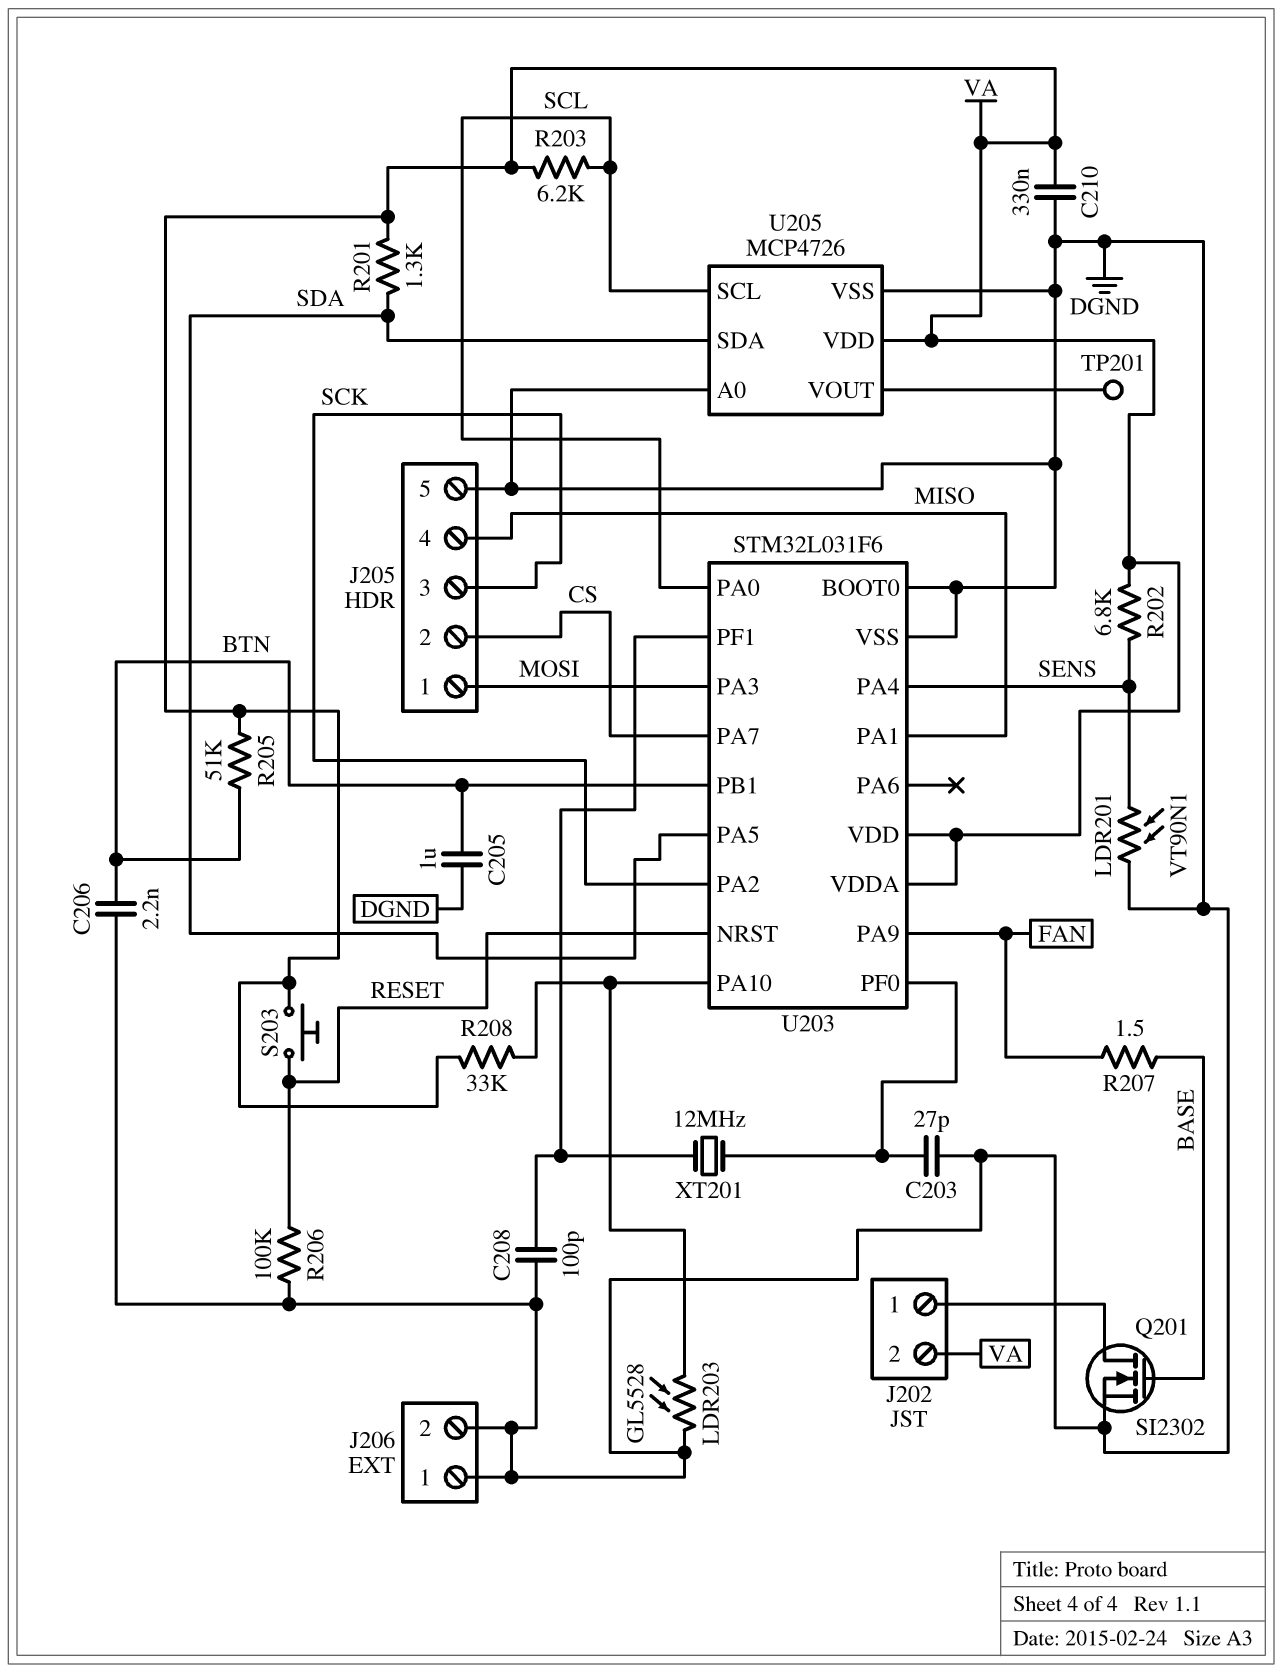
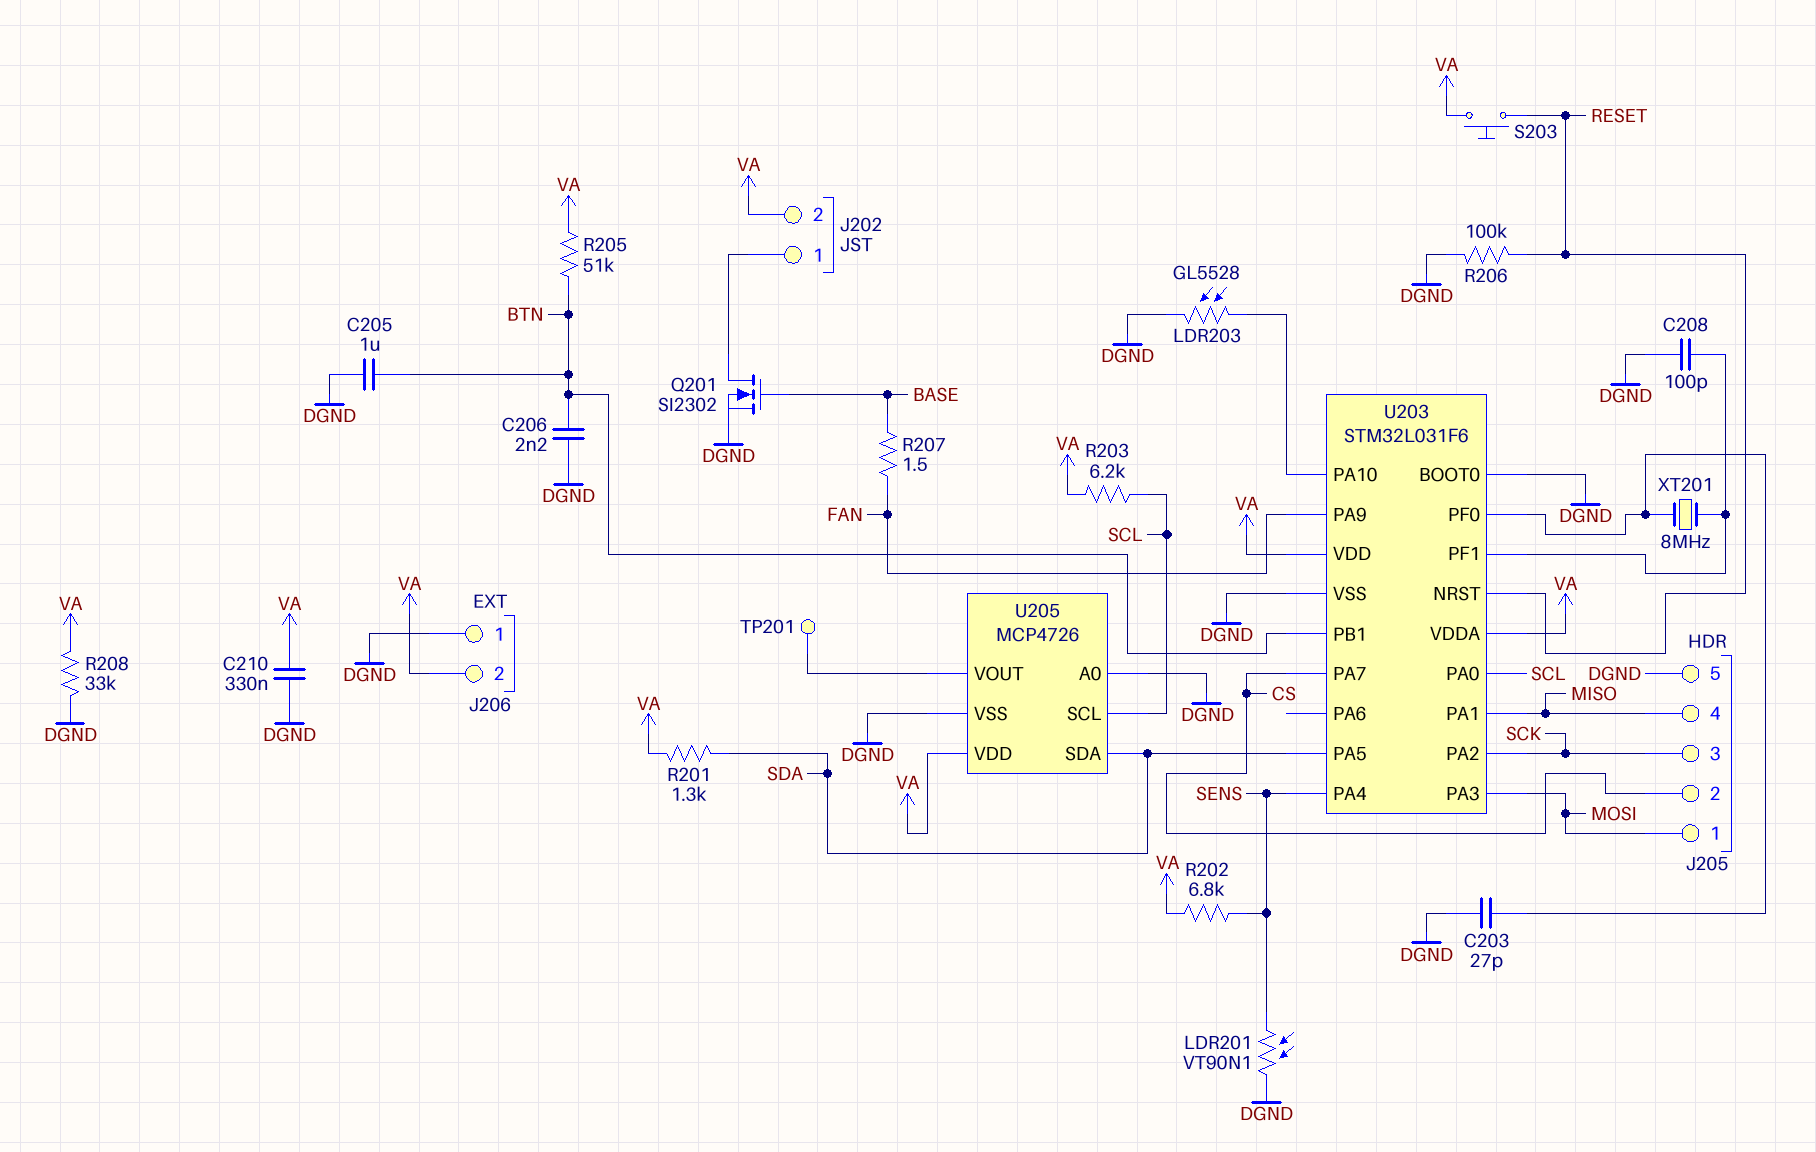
J206 pin 2: DGND -> VA
R208: 33k (U203/PA10, VA) -> 33k (DGND, VA)
XT201: 12MHz (U203/PF0, U203/PF1) -> 8MHz (U203/PF0, U203/PF1)

